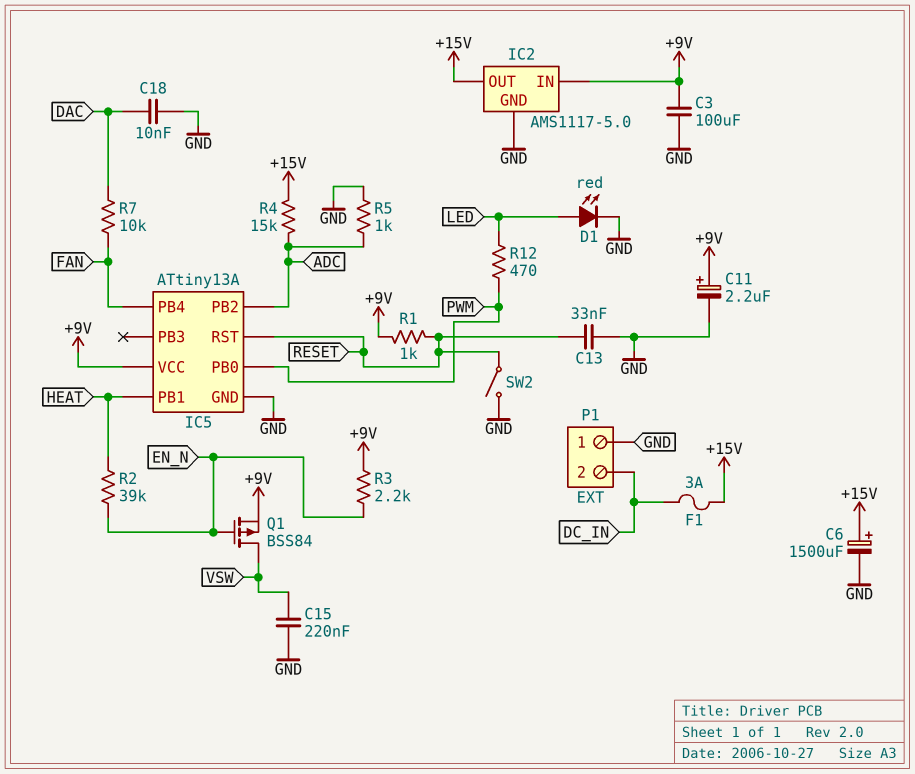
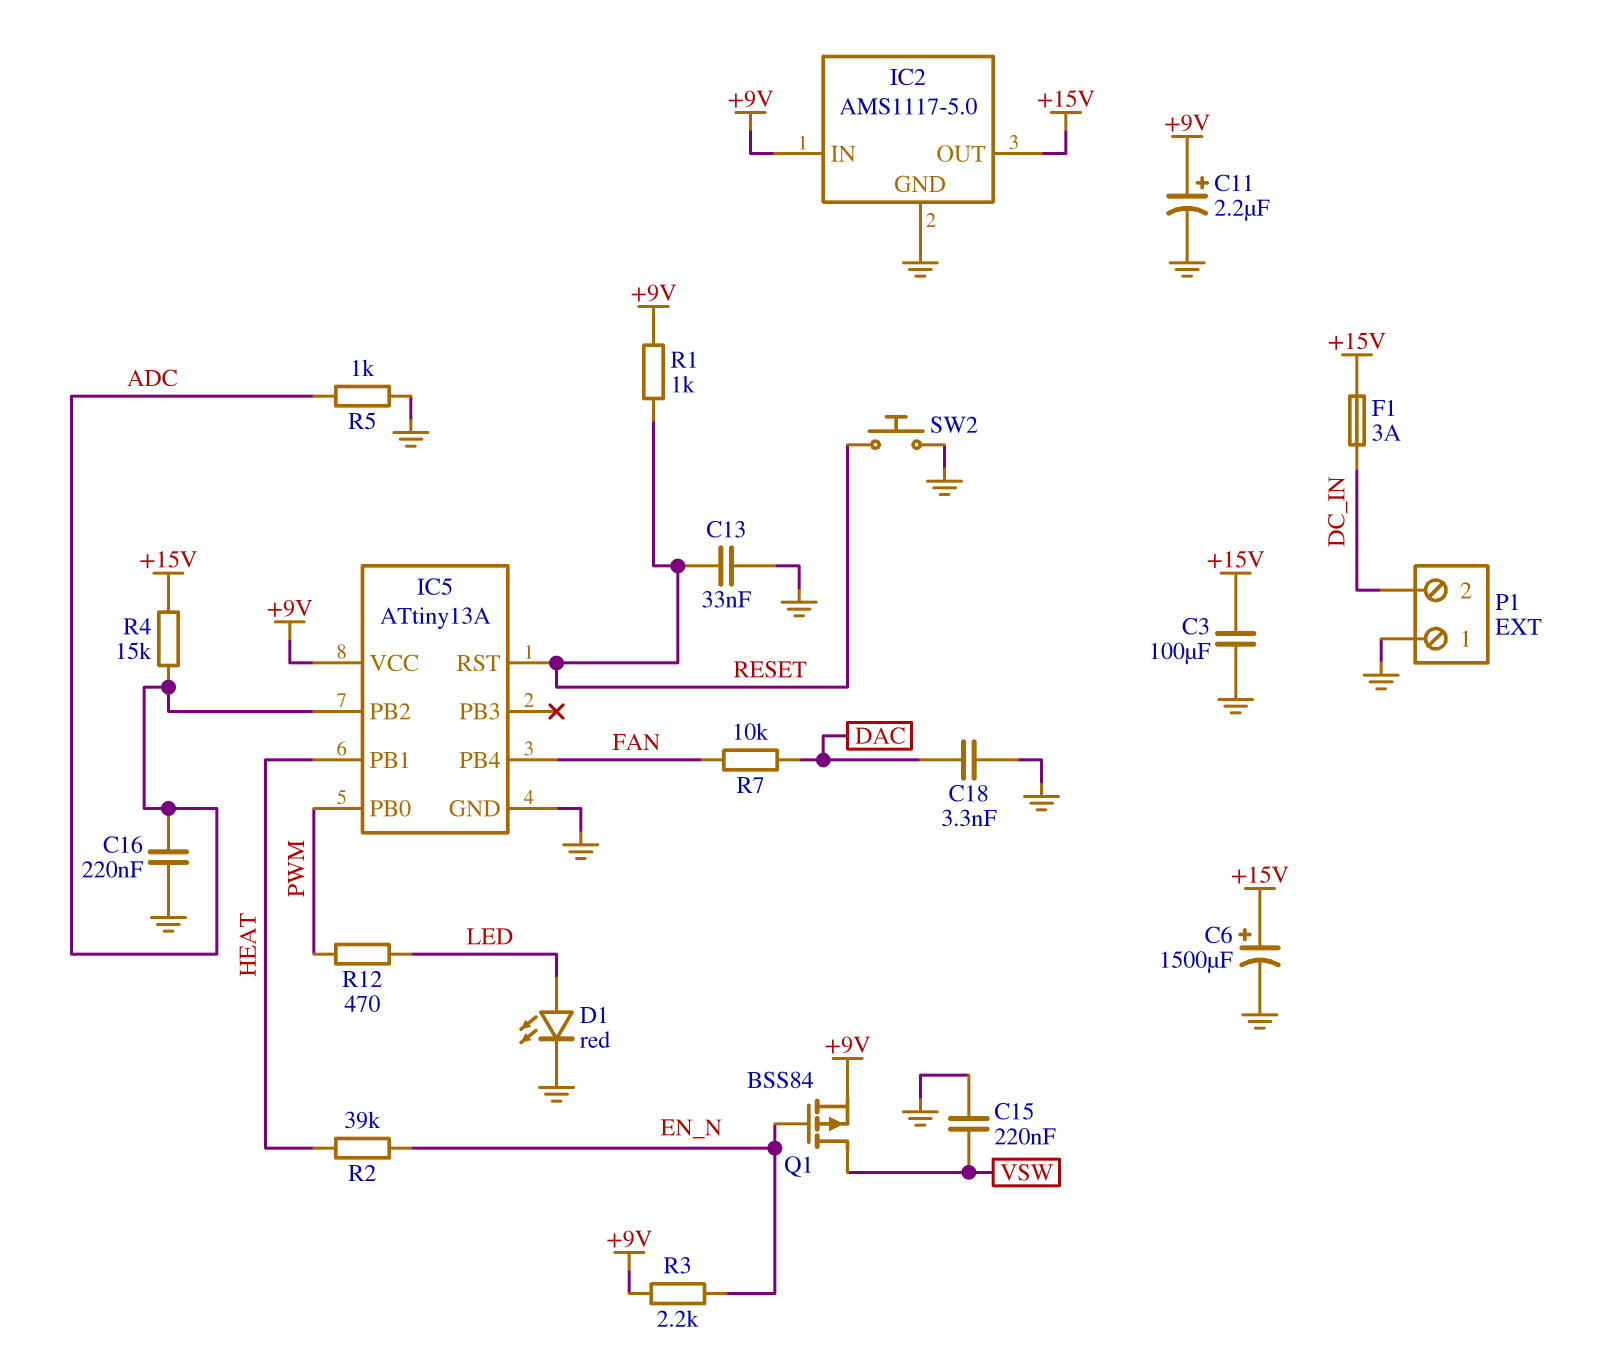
C3: 100uF (+9V, GND) -> 100uF (+15V, GND)
C16: none -> 220nF (ADC, GND)
C18: 10nF (DAC, GND) -> 3.3nF (DAC, GND)
SW2: switch (GND, RESET) -> button (GND, RESET)

